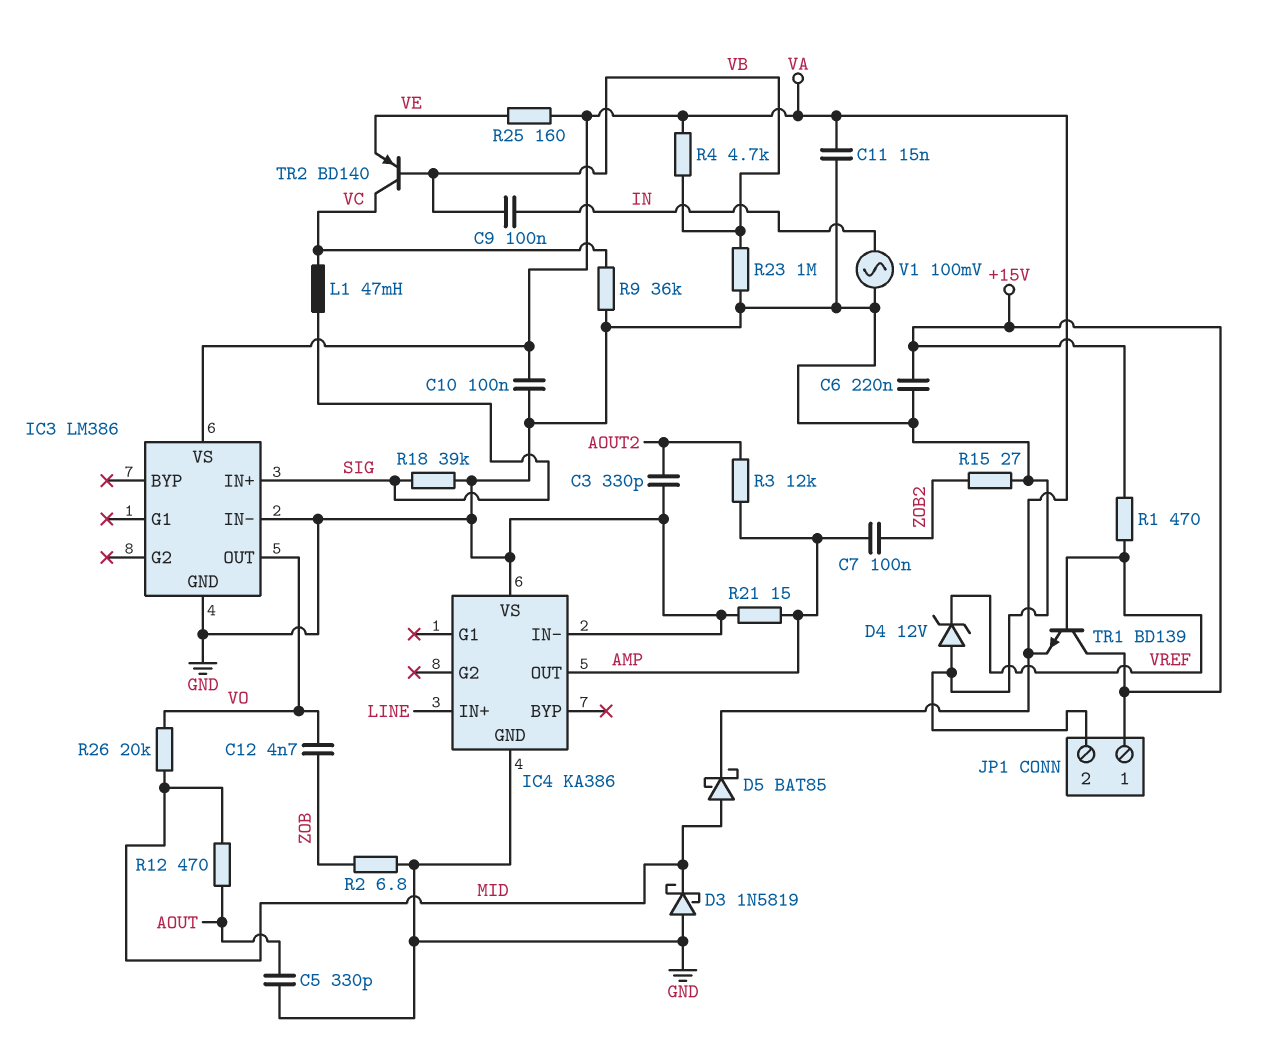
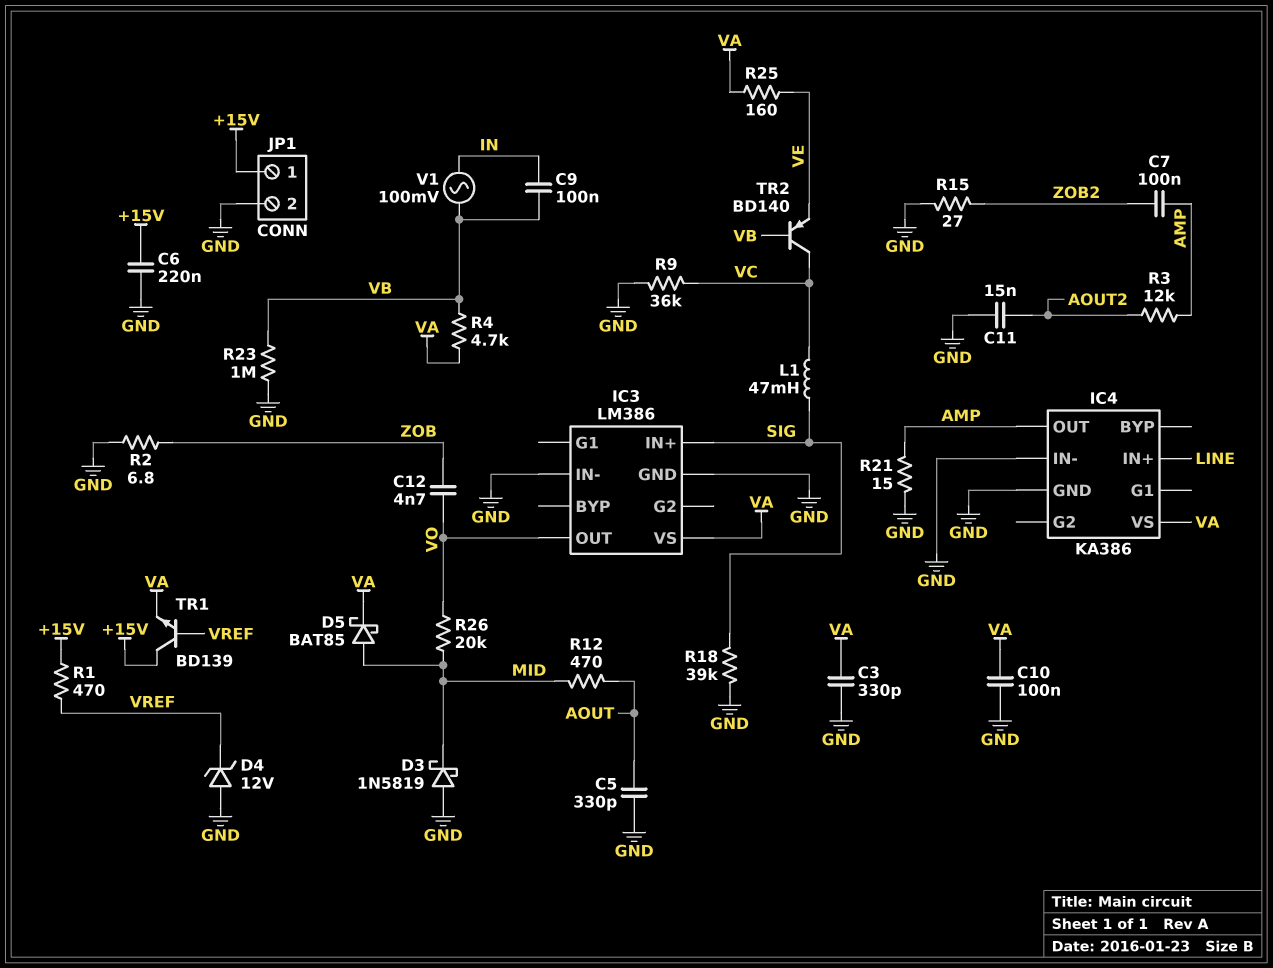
C3: 330pF (AOUT2, GND) -> 330pF (GND, VA)
C11: 15nF (GND, VA) -> 15nF (AOUT2, GND)
IC4 pin VS: GND -> VA
V1: AC 100mV (GND, IN) -> AC 100mV (IN, VB)

